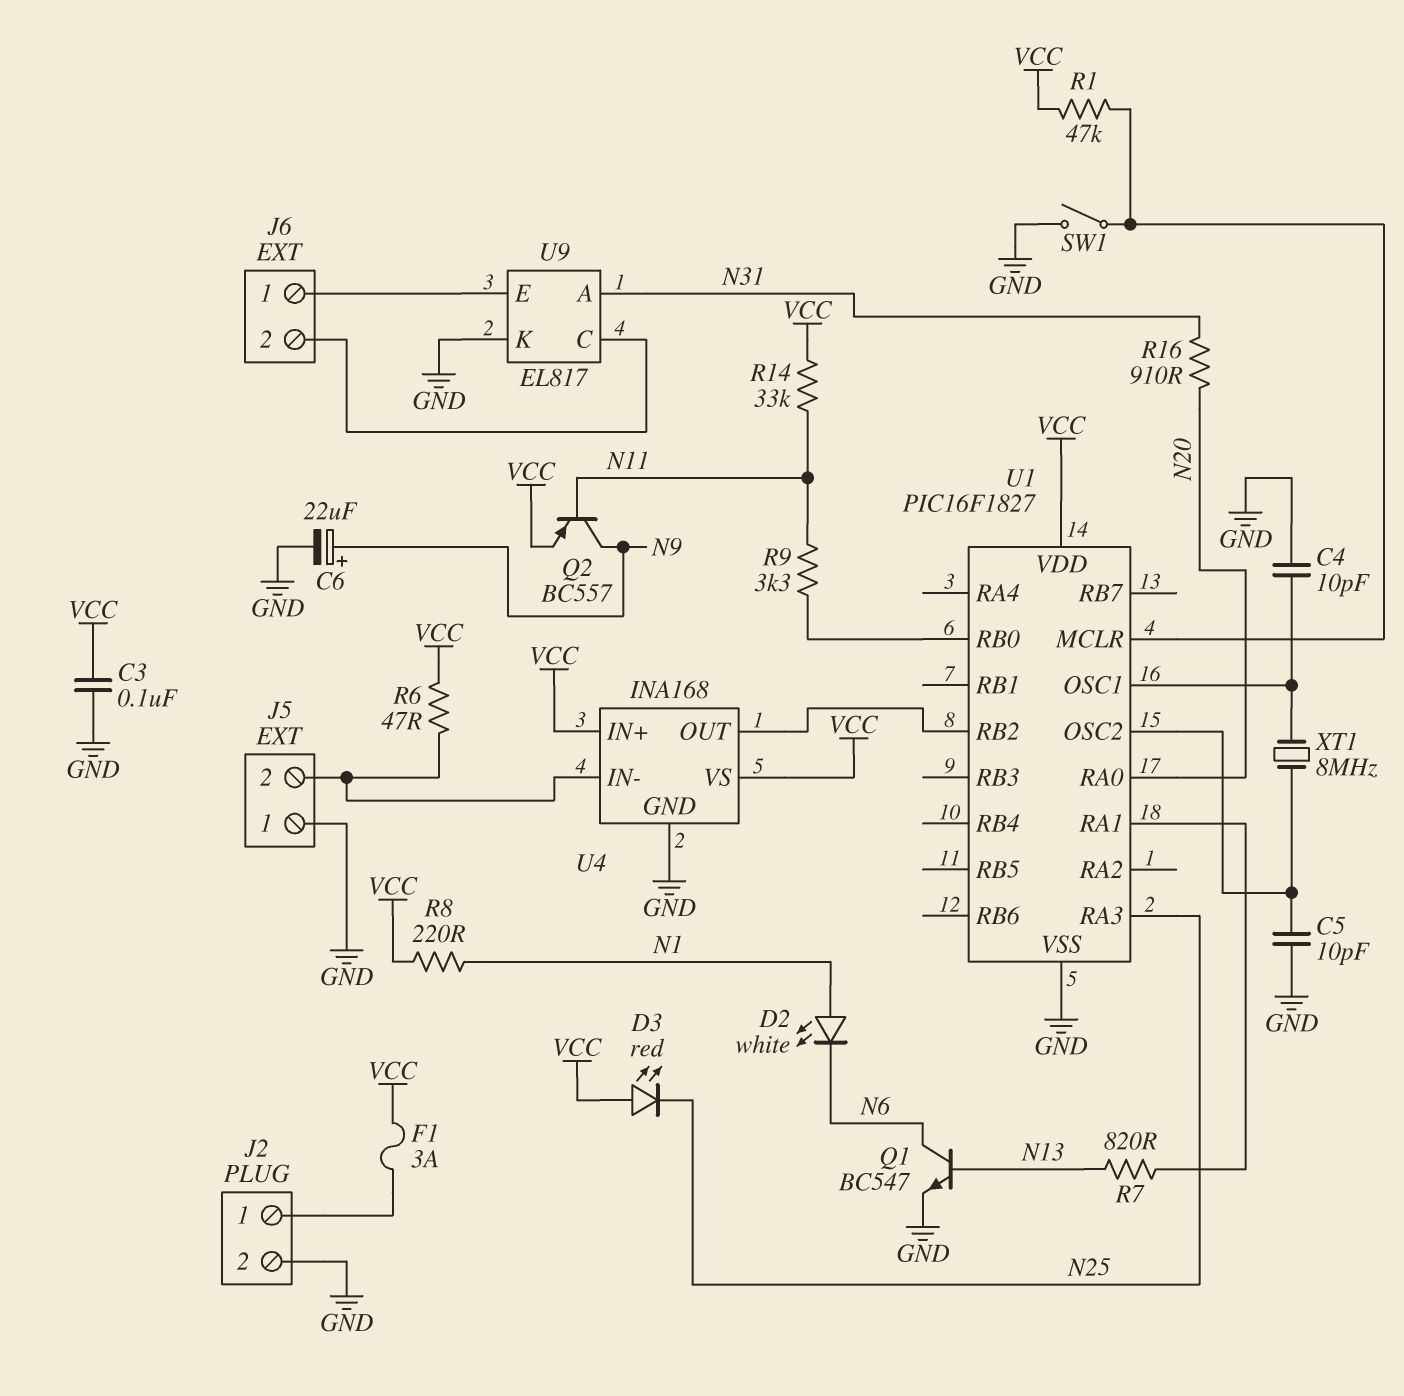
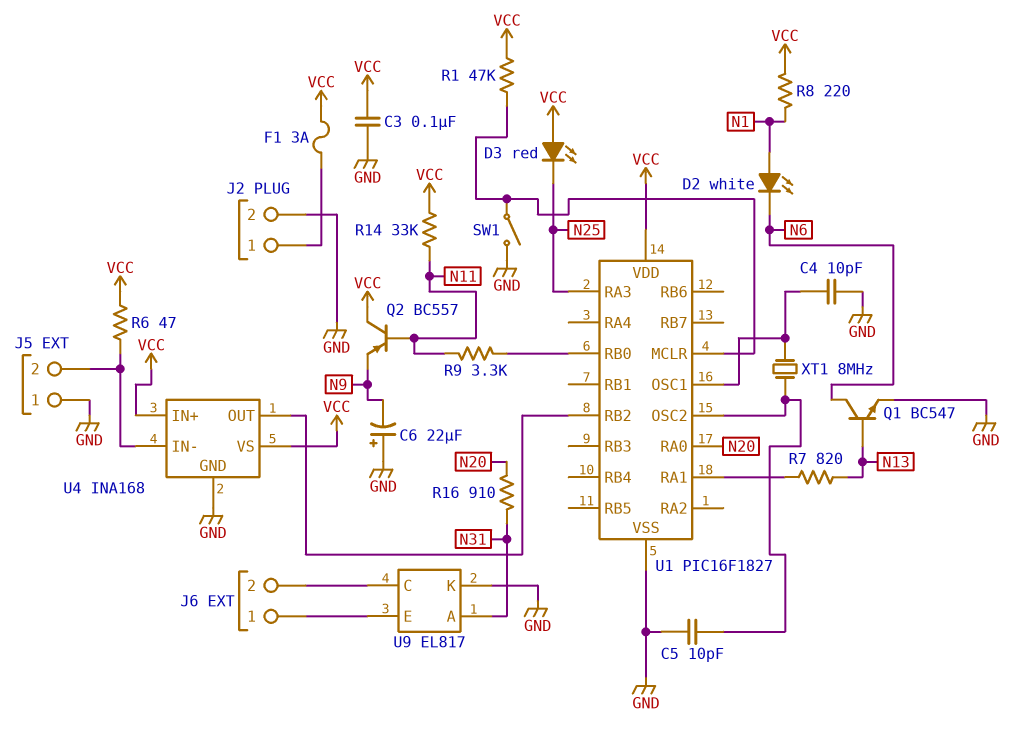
C6: 22uF (plus N9, minus GND) -> 22uF (plus GND, minus N9)
Q2: PNP BC557 (B N11, C N9, E VCC) -> PNP BC557 (B N11, C VCC, E N9)

